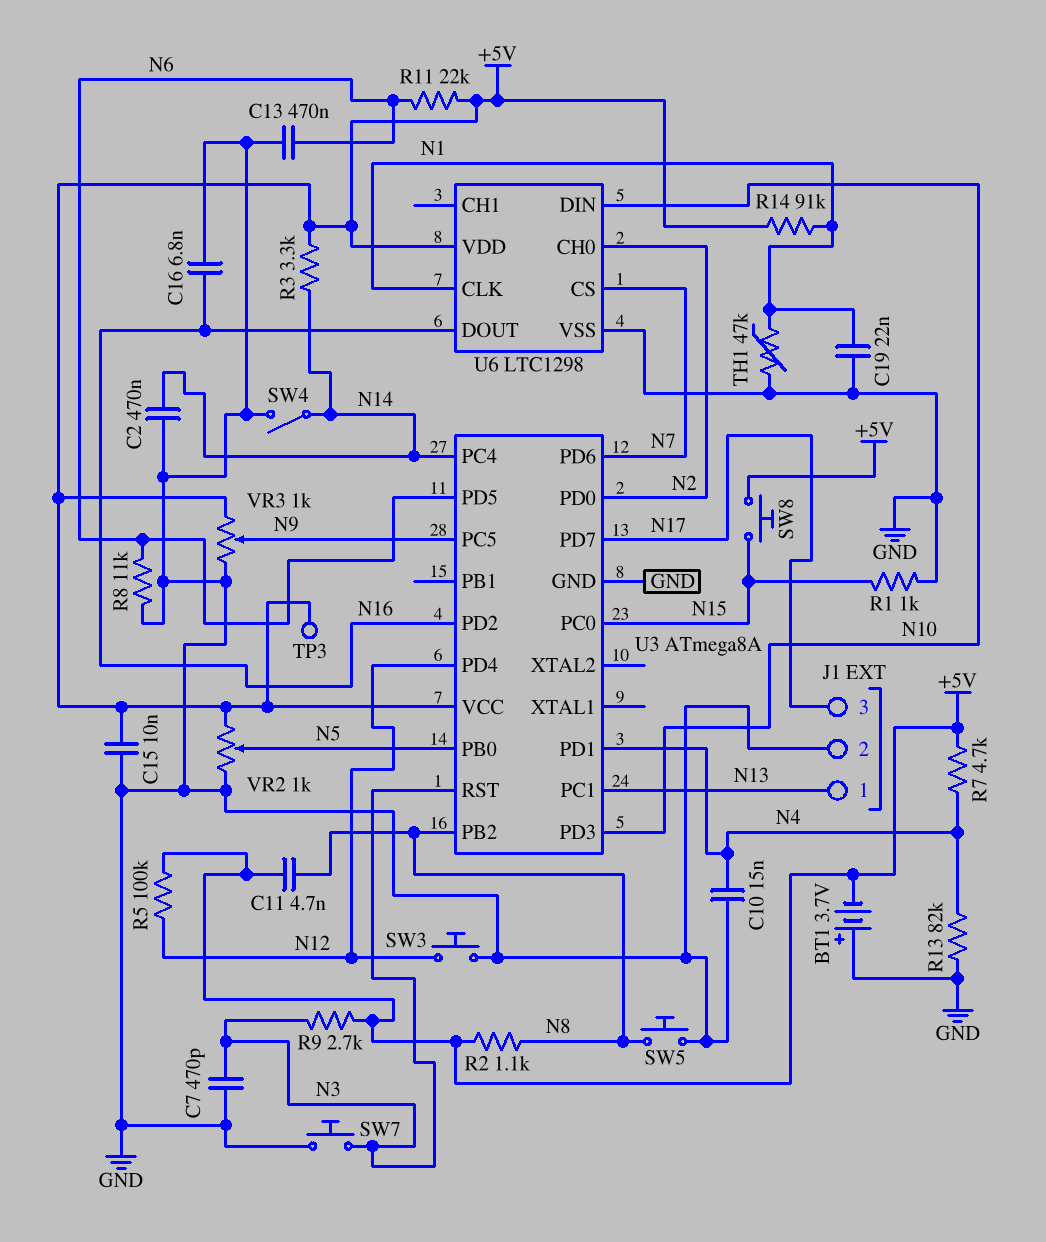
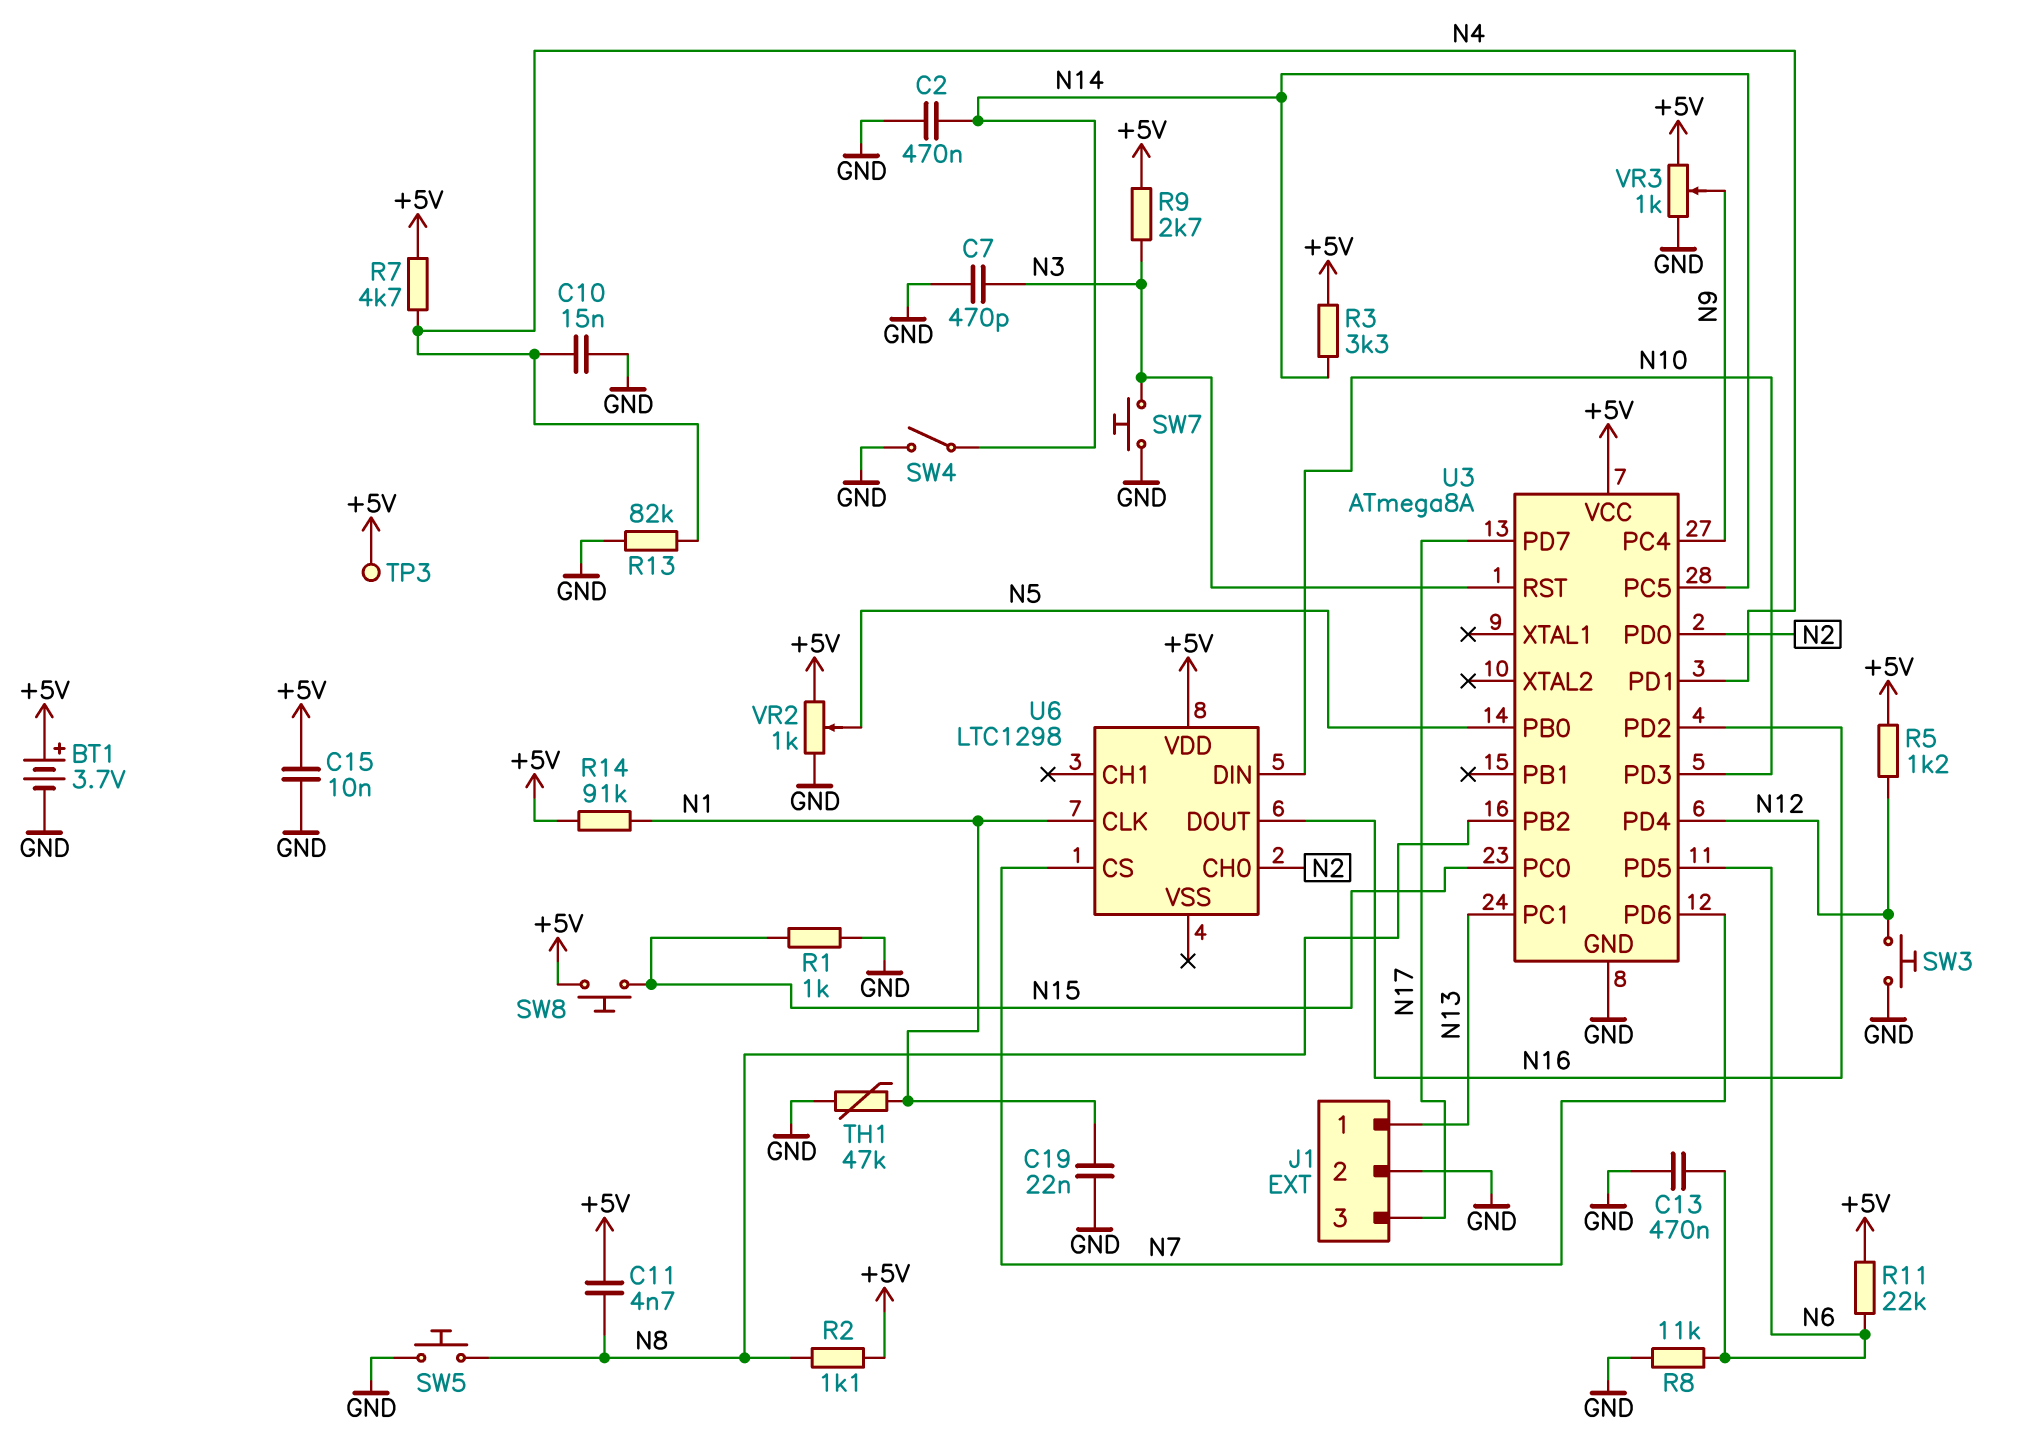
BT1: 3.7V (plus GND, minus +5V) -> 3.7V (plus +5V, minus GND)
C16: 6.8nF (GND, N16) -> none
R5: 100k (+5V, N12) -> 1.2k (+5V, N12)
U3 pin PC4: N14 -> N9
U3 pin PC5: N9 -> N14
U6 pin VSS: GND -> none

